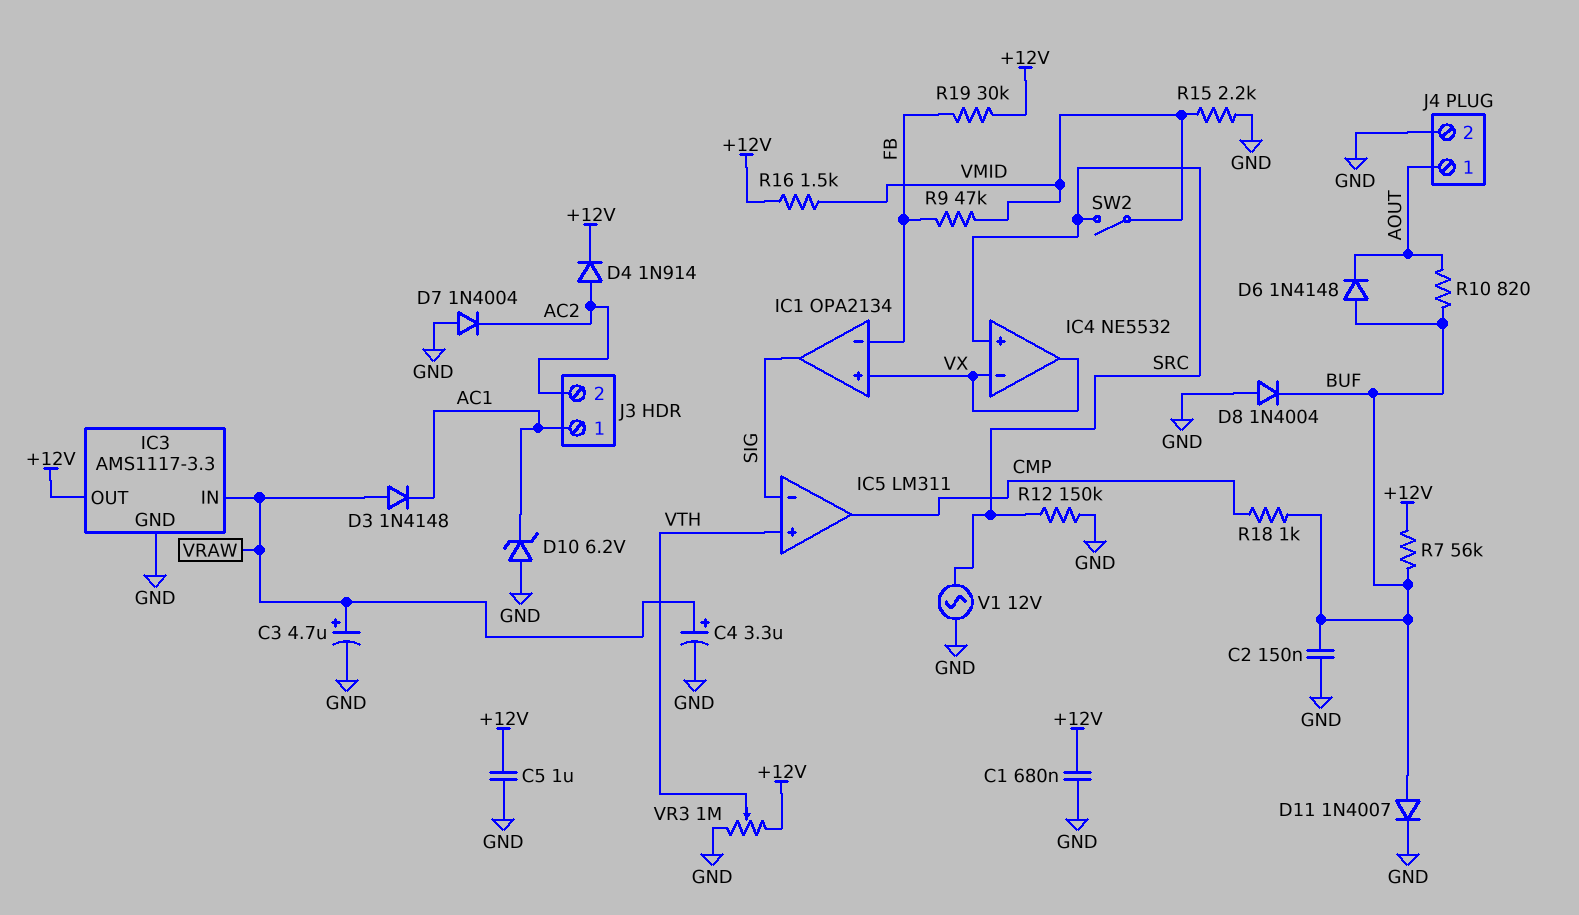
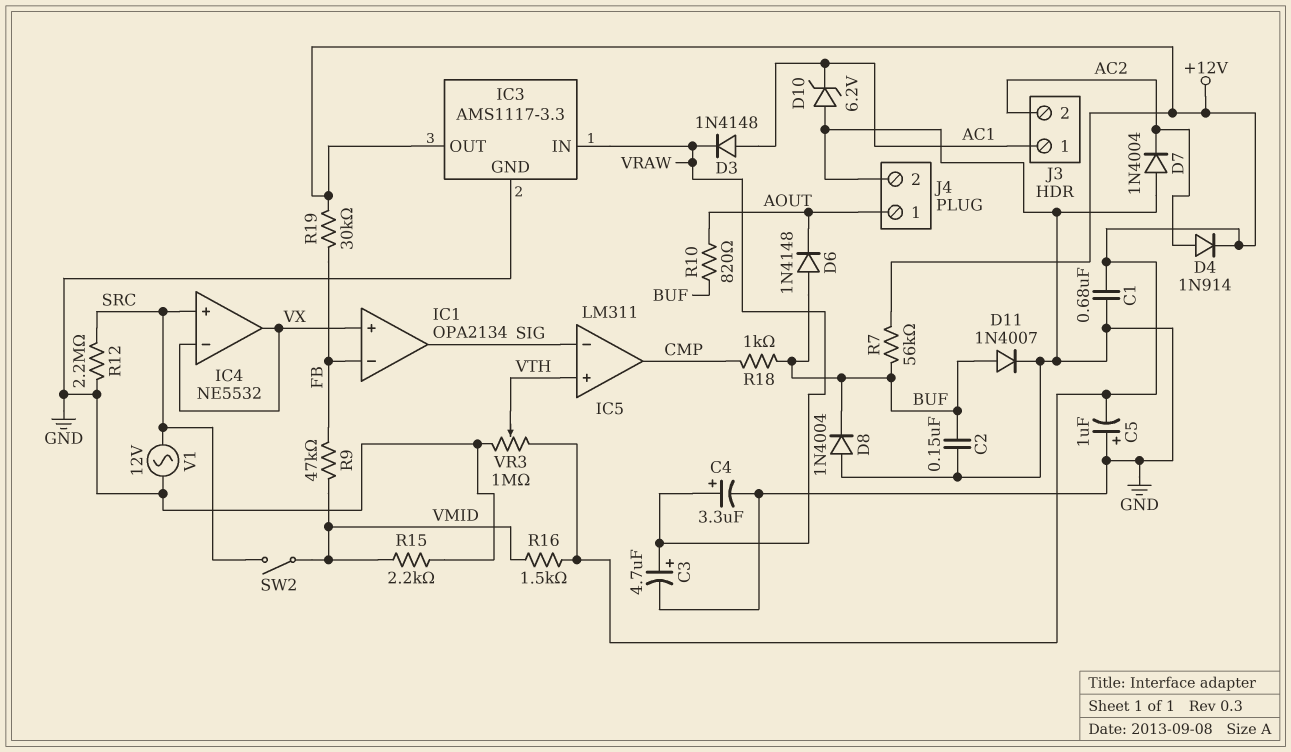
C5: 1uF (+12V, GND) -> 1uF (plus GND, minus +12V)
D3: diode 1N4148 (A VRAW, K AC1) -> diode 1N4148 (A AC1, K VRAW)
R12: 150k (GND, SRC) -> 2.2M (GND, SRC)

